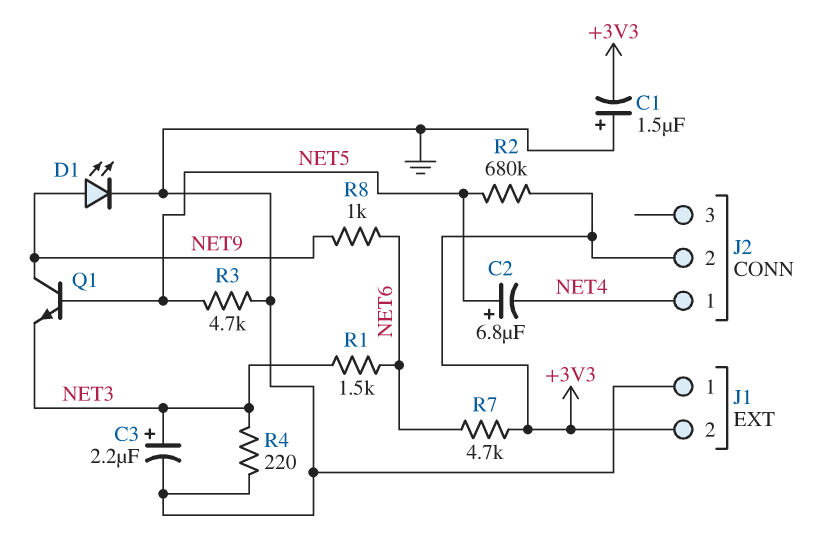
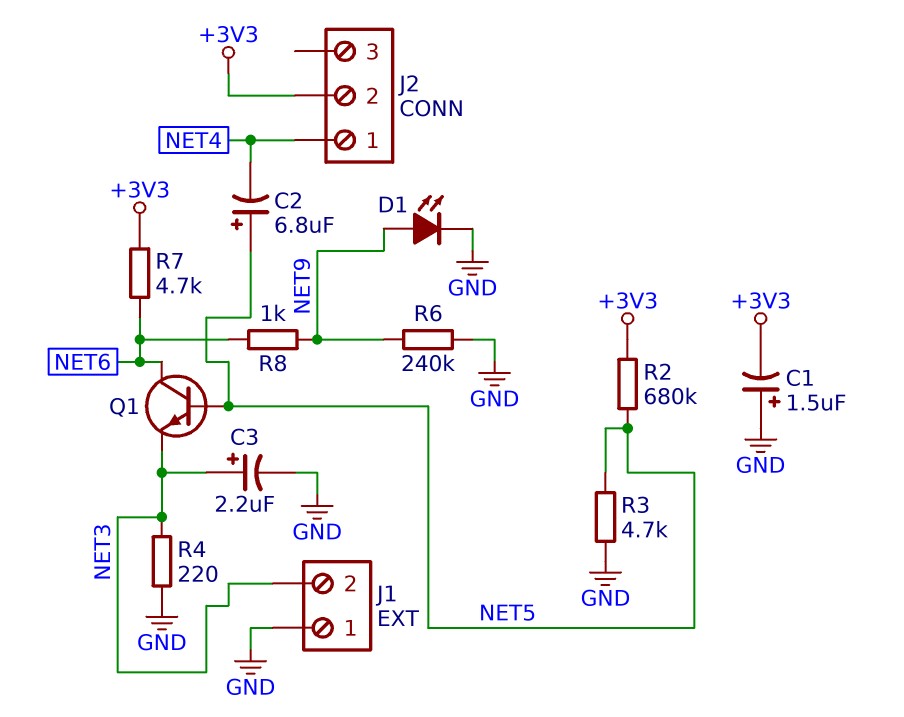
J1 pin 2: +3V3 -> NET3
Q1: NPN (B NET5, C NET9, E NET3) -> NPN (B NET5, C NET6, E NET3)
R1: 1.5k (NET3, NET6) -> none
R6: none -> 240k (GND, NET9)

